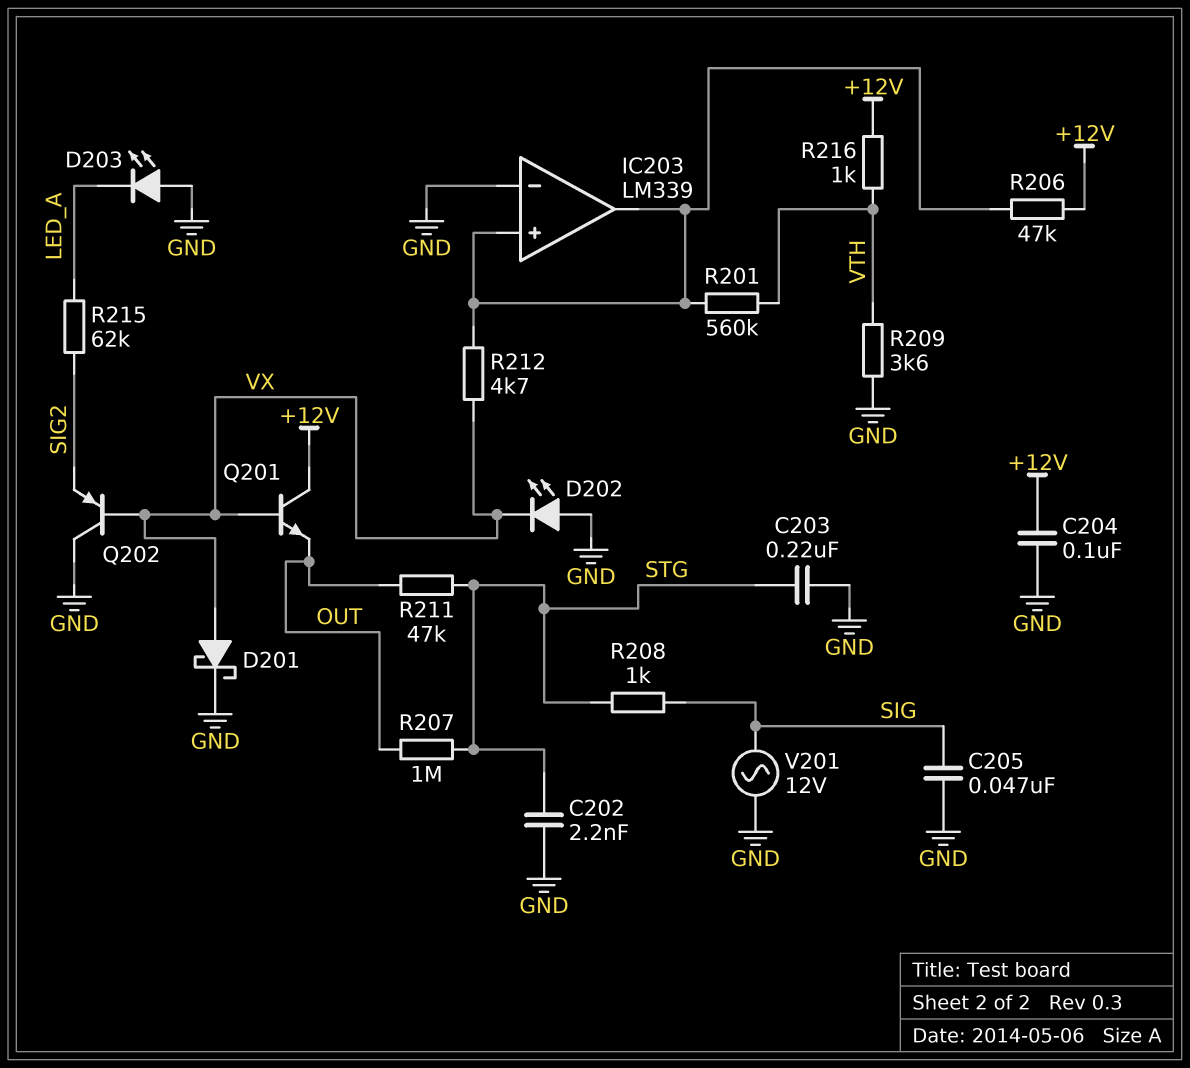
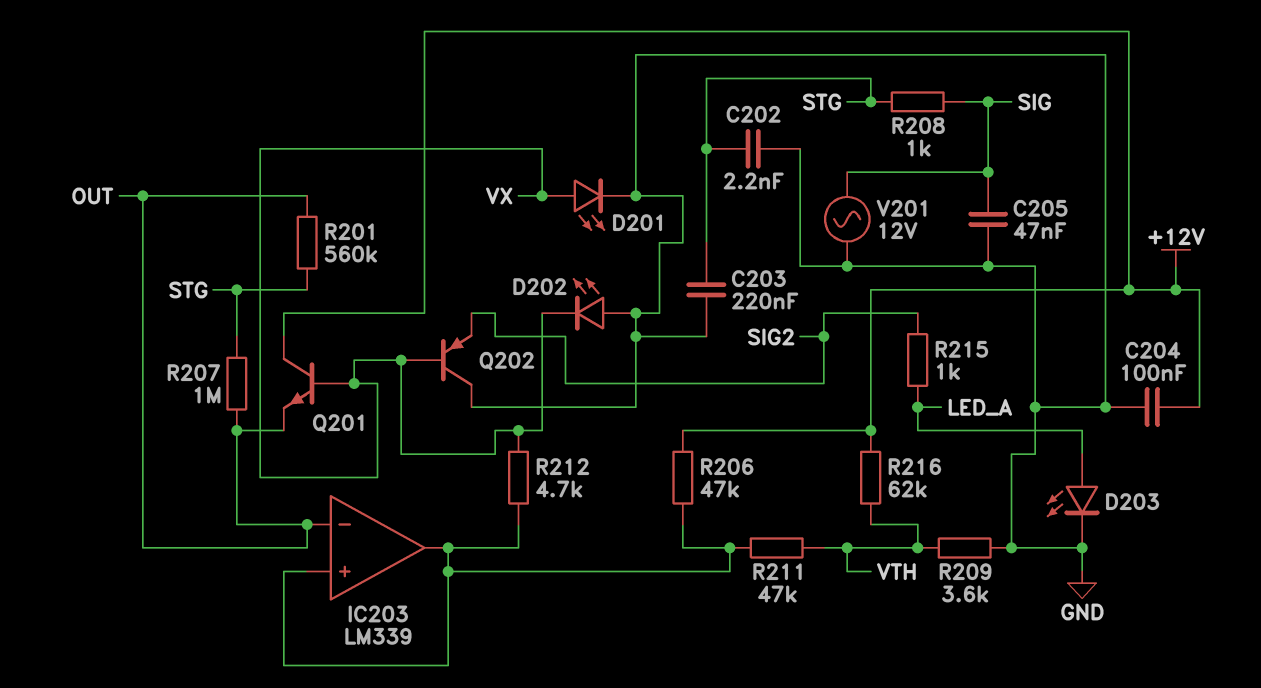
D201: schottky (A VX, K GND) -> LED (A VX, K GND)
D203: LED (A GND, K LED_A) -> LED (A LED_A, K GND)
IC203 pin in-: GND -> OUT
R201: 560k (IC203/in+, VTH) -> 560k (OUT, STG)
R211: 47k (OUT, STG) -> 47k (IC203/in+, VTH)
R215: 62k (LED_A, SIG2) -> 1k (LED_A, SIG2)
R216: 1k (+12V, VTH) -> 62k (+12V, VTH)

